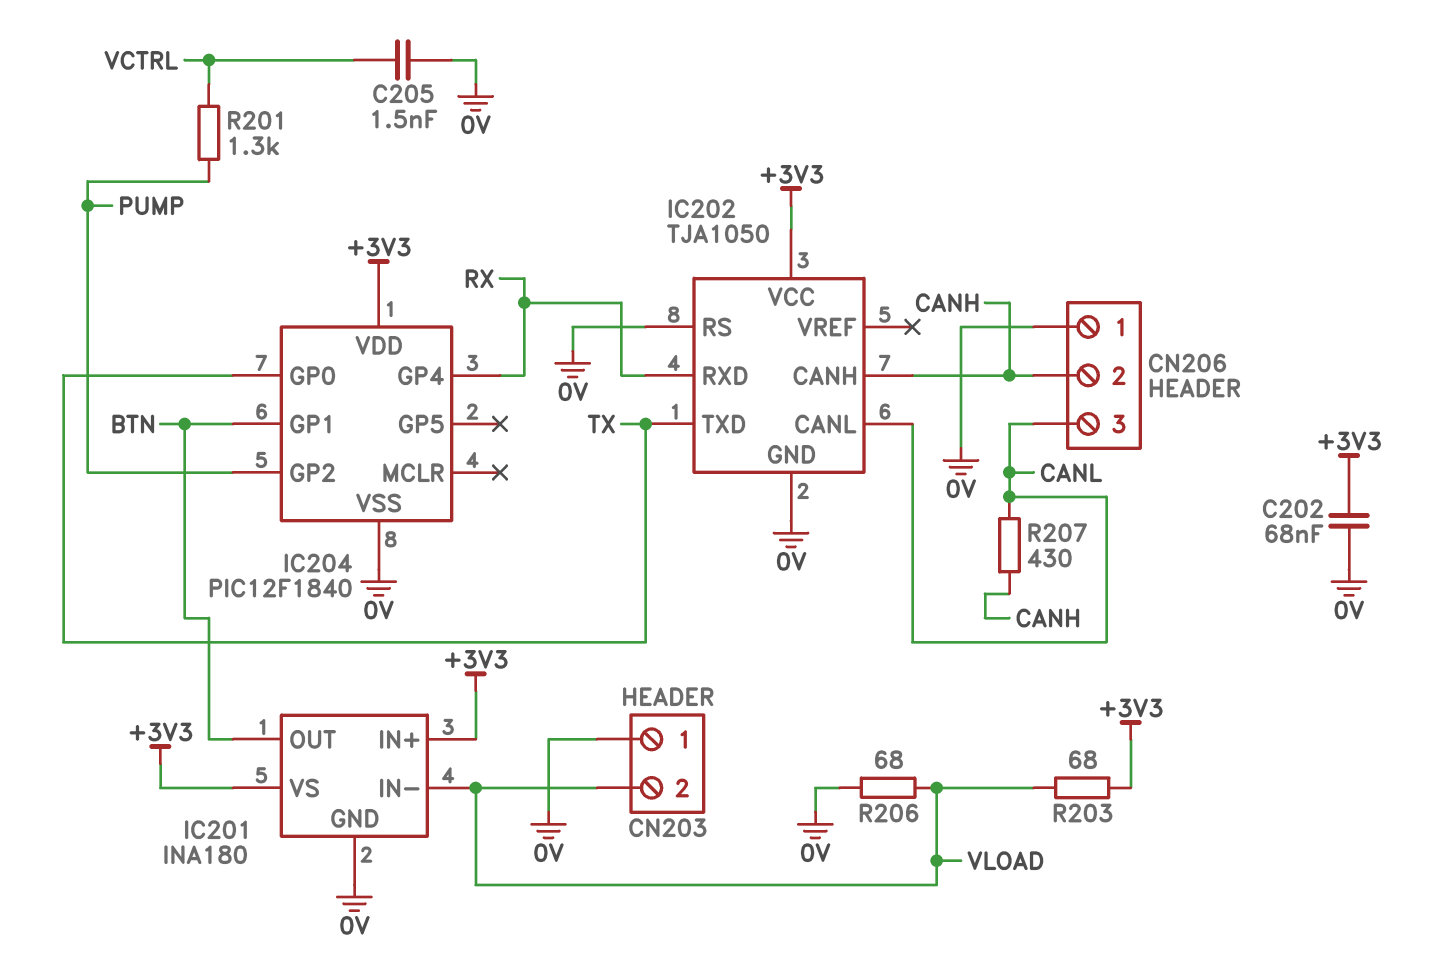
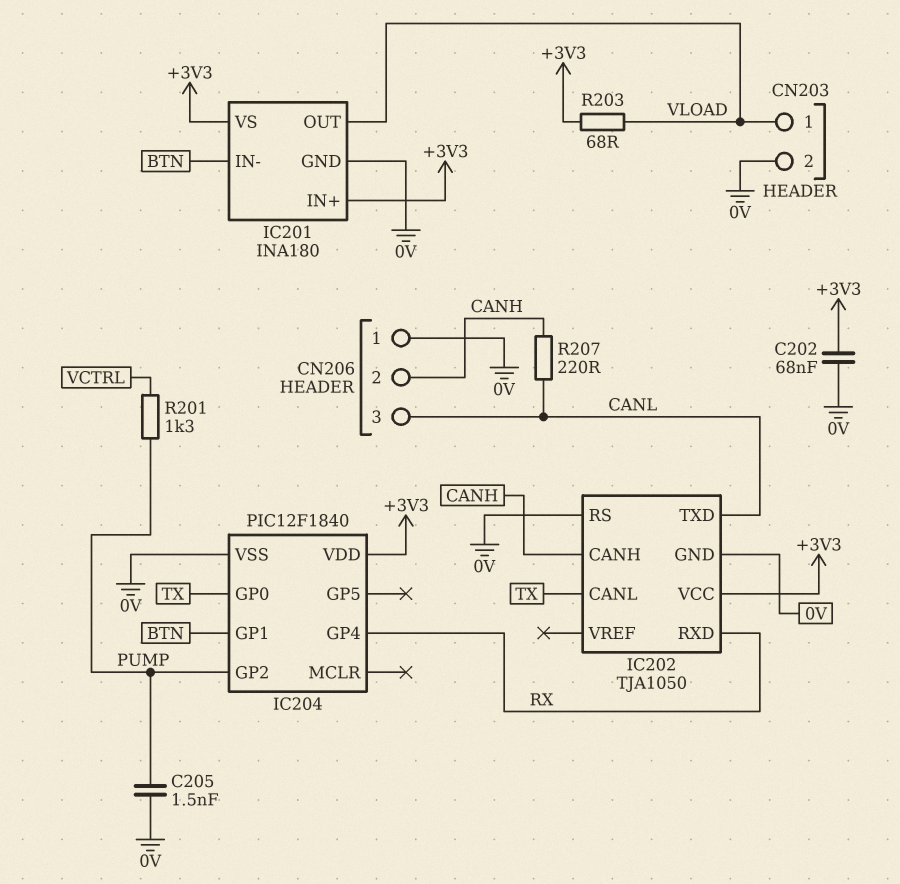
C205: 1.5nF (0V, VCTRL) -> 1.5nF (0V, PUMP)
CN203 pin 1: 0V -> VLOAD
CN203 pin 2: VLOAD -> 0V
IC201 pin IN-: VLOAD -> BTN
IC201 pin OUT: BTN -> VLOAD
IC202 pin CANL: CANL -> TX
IC202 pin TXD: TX -> CANL
R206: 68 (0V, VLOAD) -> none
R207: 430 (CANH, CANL) -> 220 (CANH, CANL)

